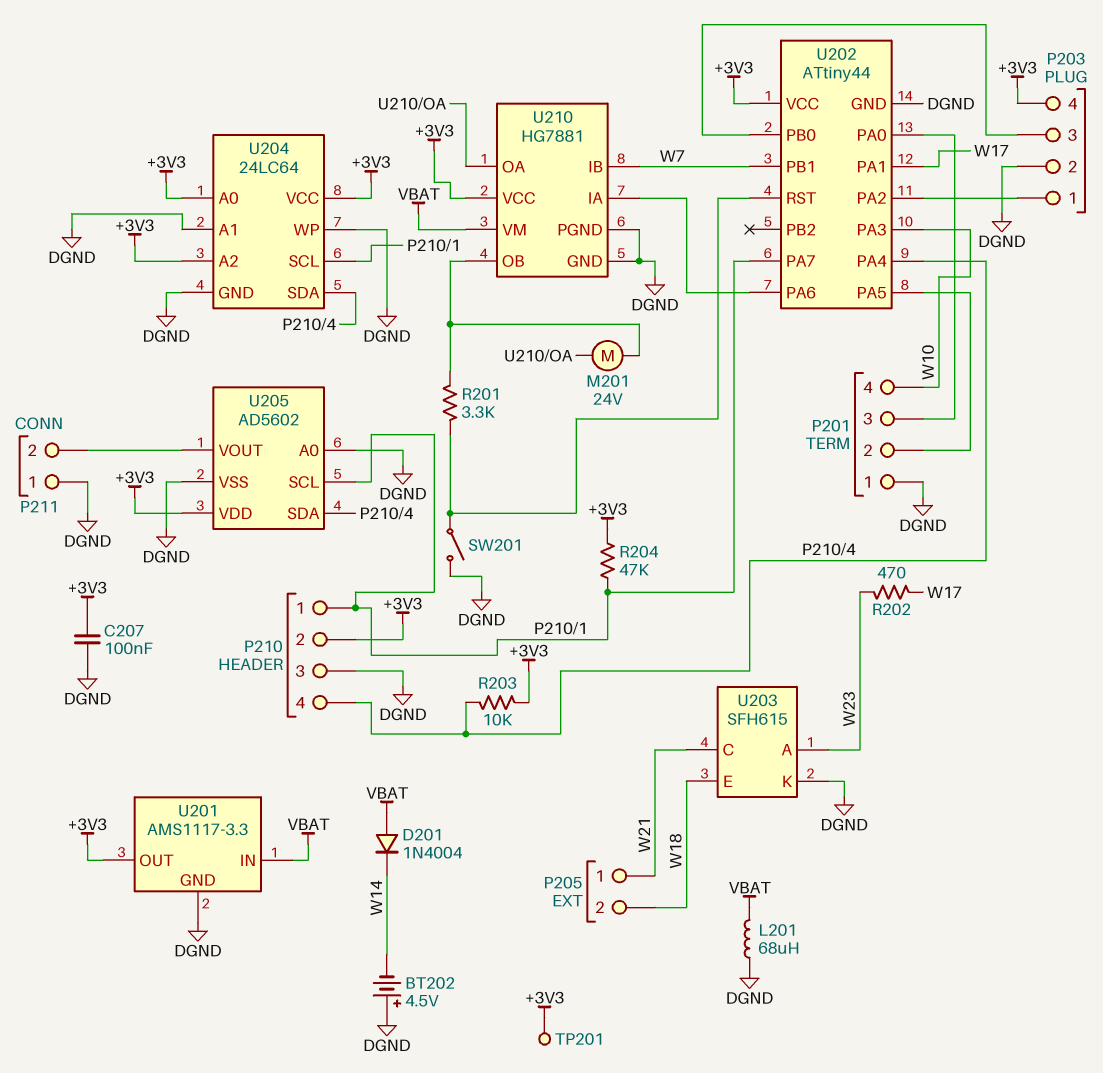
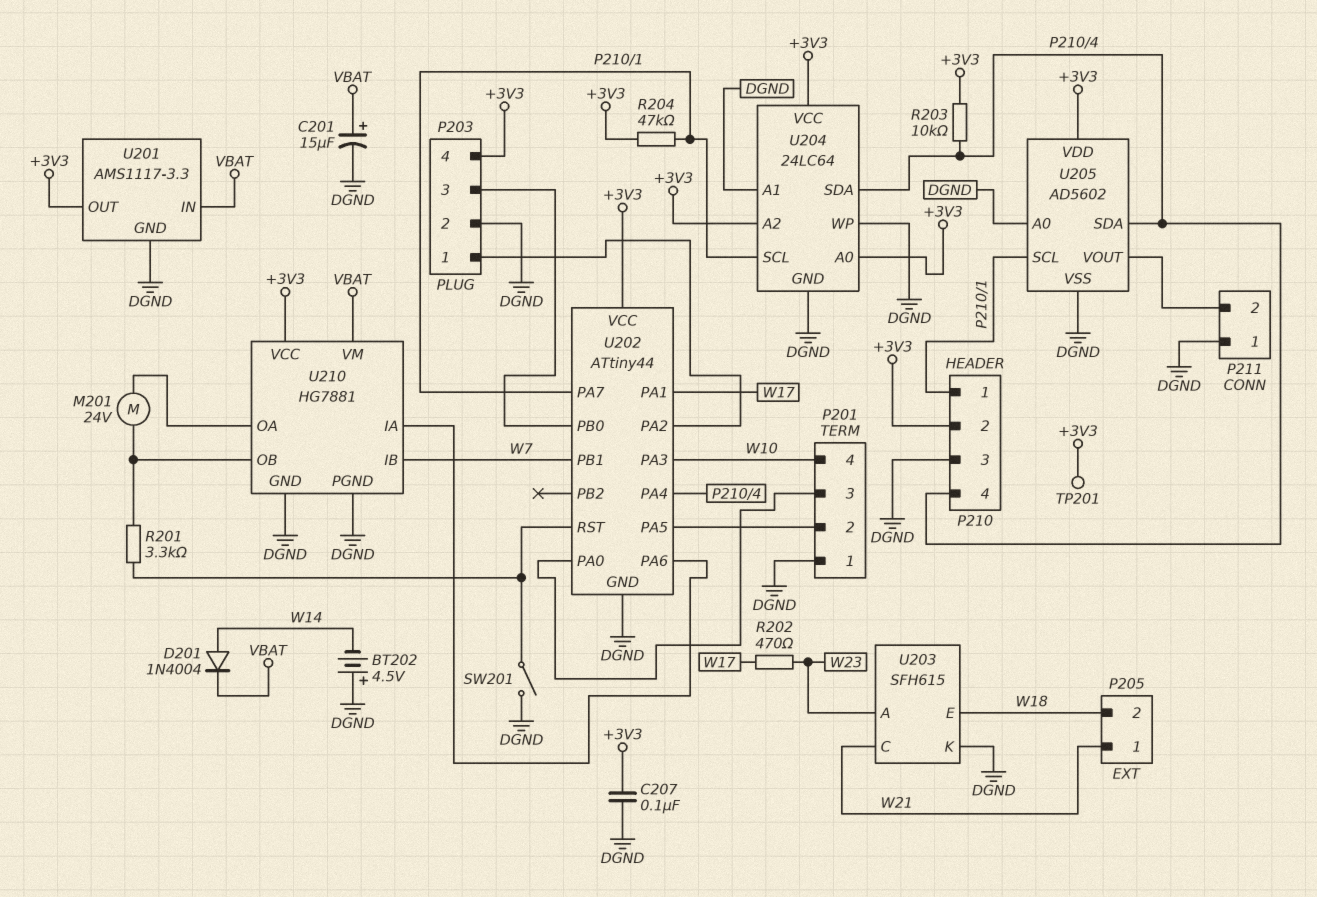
C201: none -> 15uF (plus VBAT, minus DGND)
D201: diode 1N4004 (A VBAT, K W14) -> diode 1N4004 (A W14, K VBAT)
L201: 68uH (DGND, VBAT) -> none

